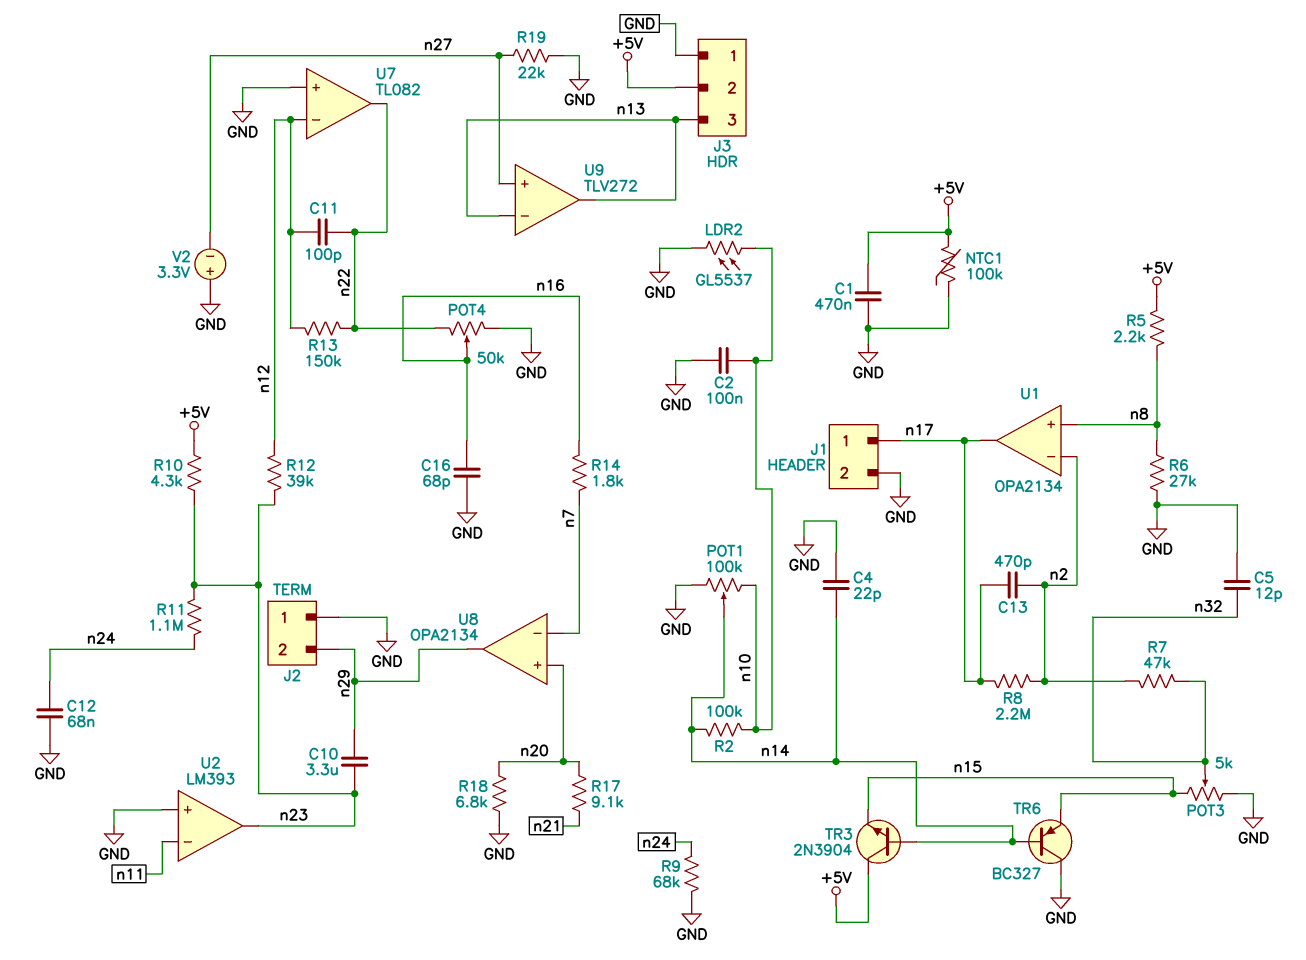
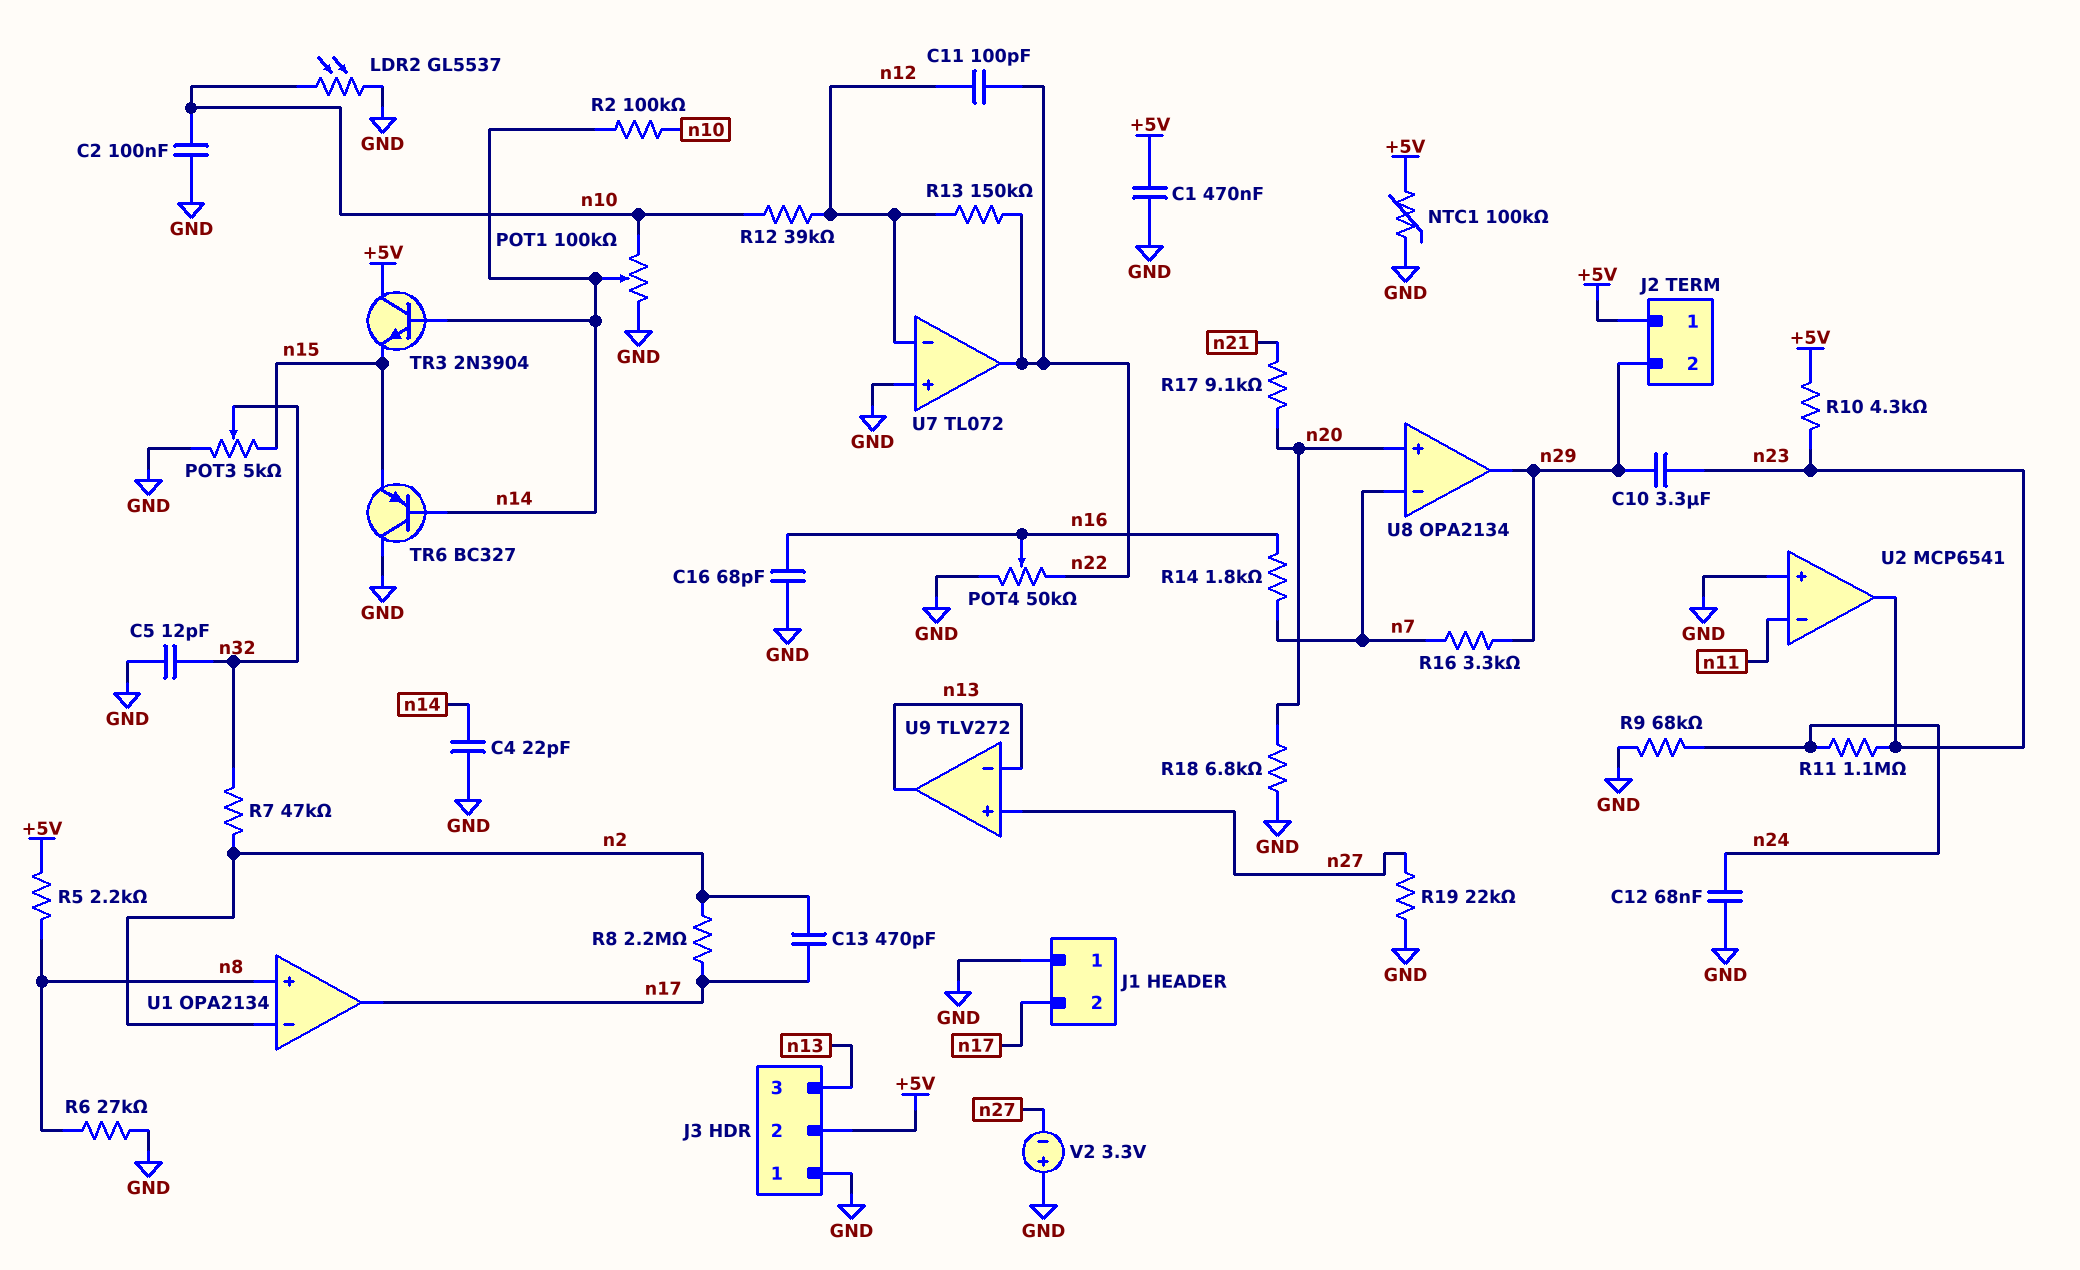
J1 pin 1: n17 -> GND
J1 pin 2: GND -> n17
J2 pin 1: GND -> +5V
R12: 39k (n12, n23) -> 39k (n10, n12)
R16: none -> 3.3k (n7, n29)
U2: LM393 -> MCP6541
U7: TL082 -> TL072

